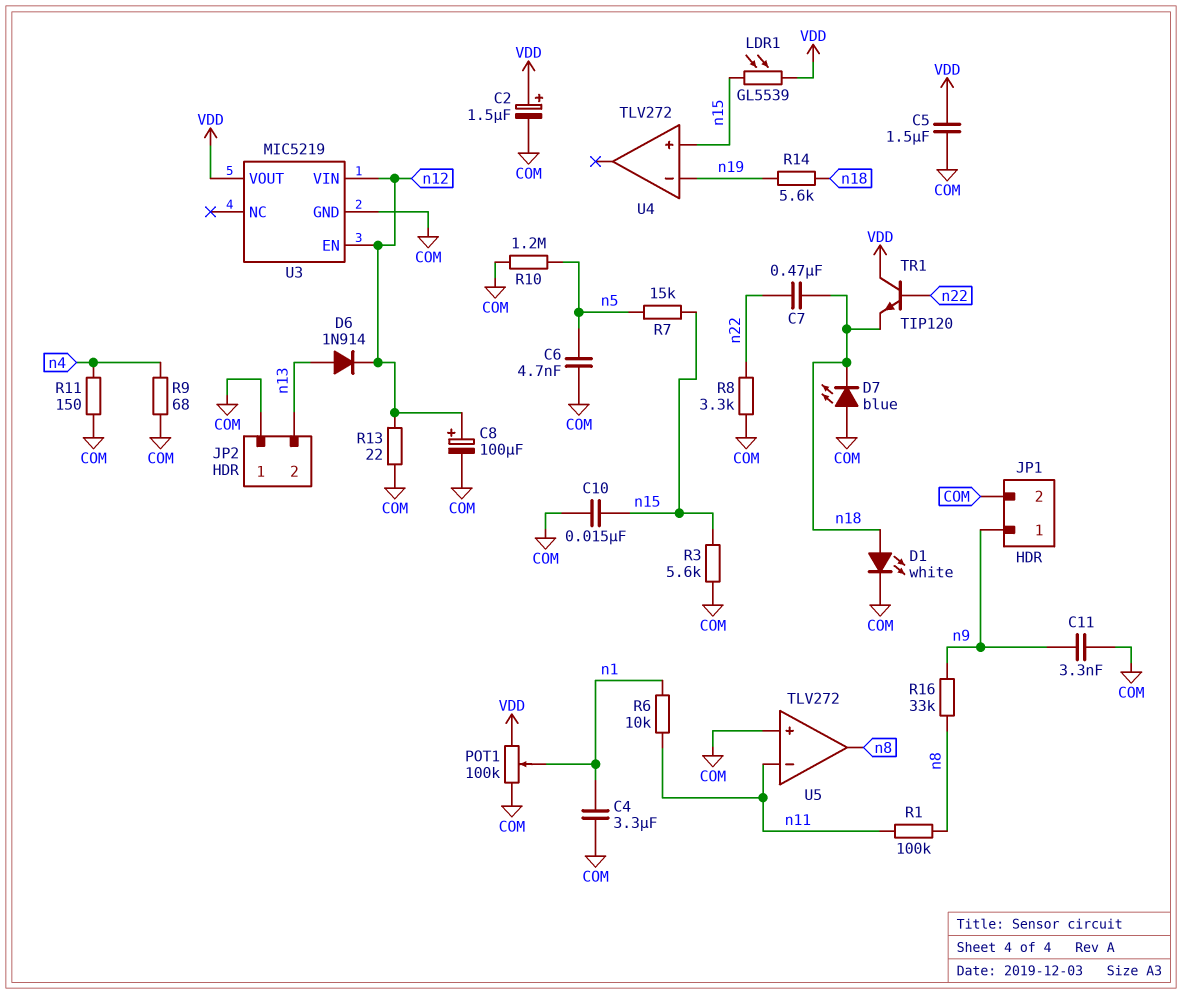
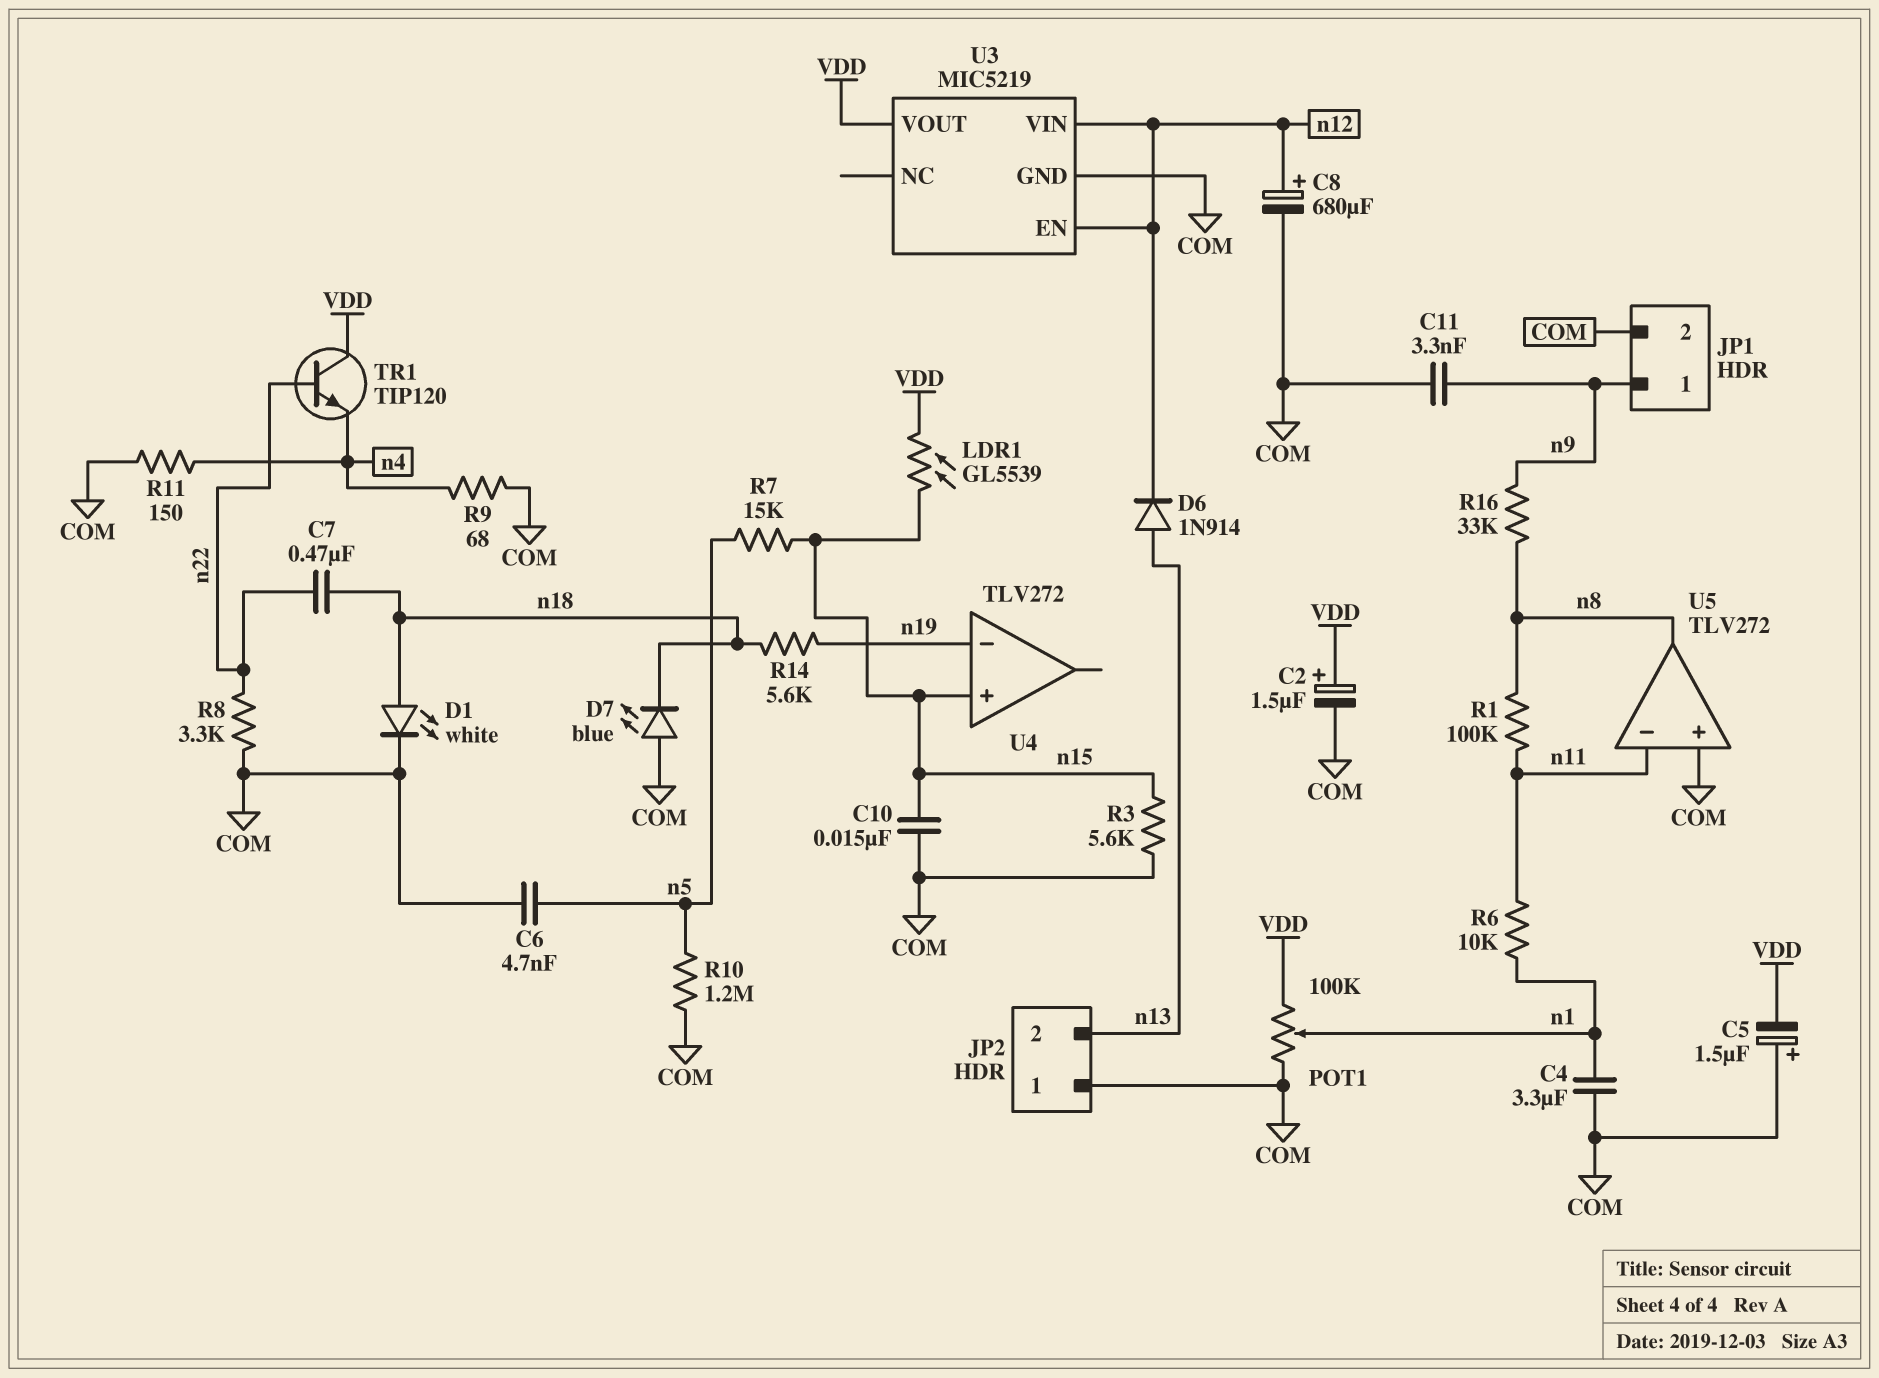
C5: 1.5uF (COM, VDD) -> 1.5uF (plus COM, minus VDD)
C8: 100uF (plus n12, minus COM) -> 680uF (plus n12, minus COM)
R13: 22 (COM, n12) -> none
TR1: NPN TIP120 (B n22, C VDD, E n18) -> NPN TIP120 (B n22, C VDD, E n4)

